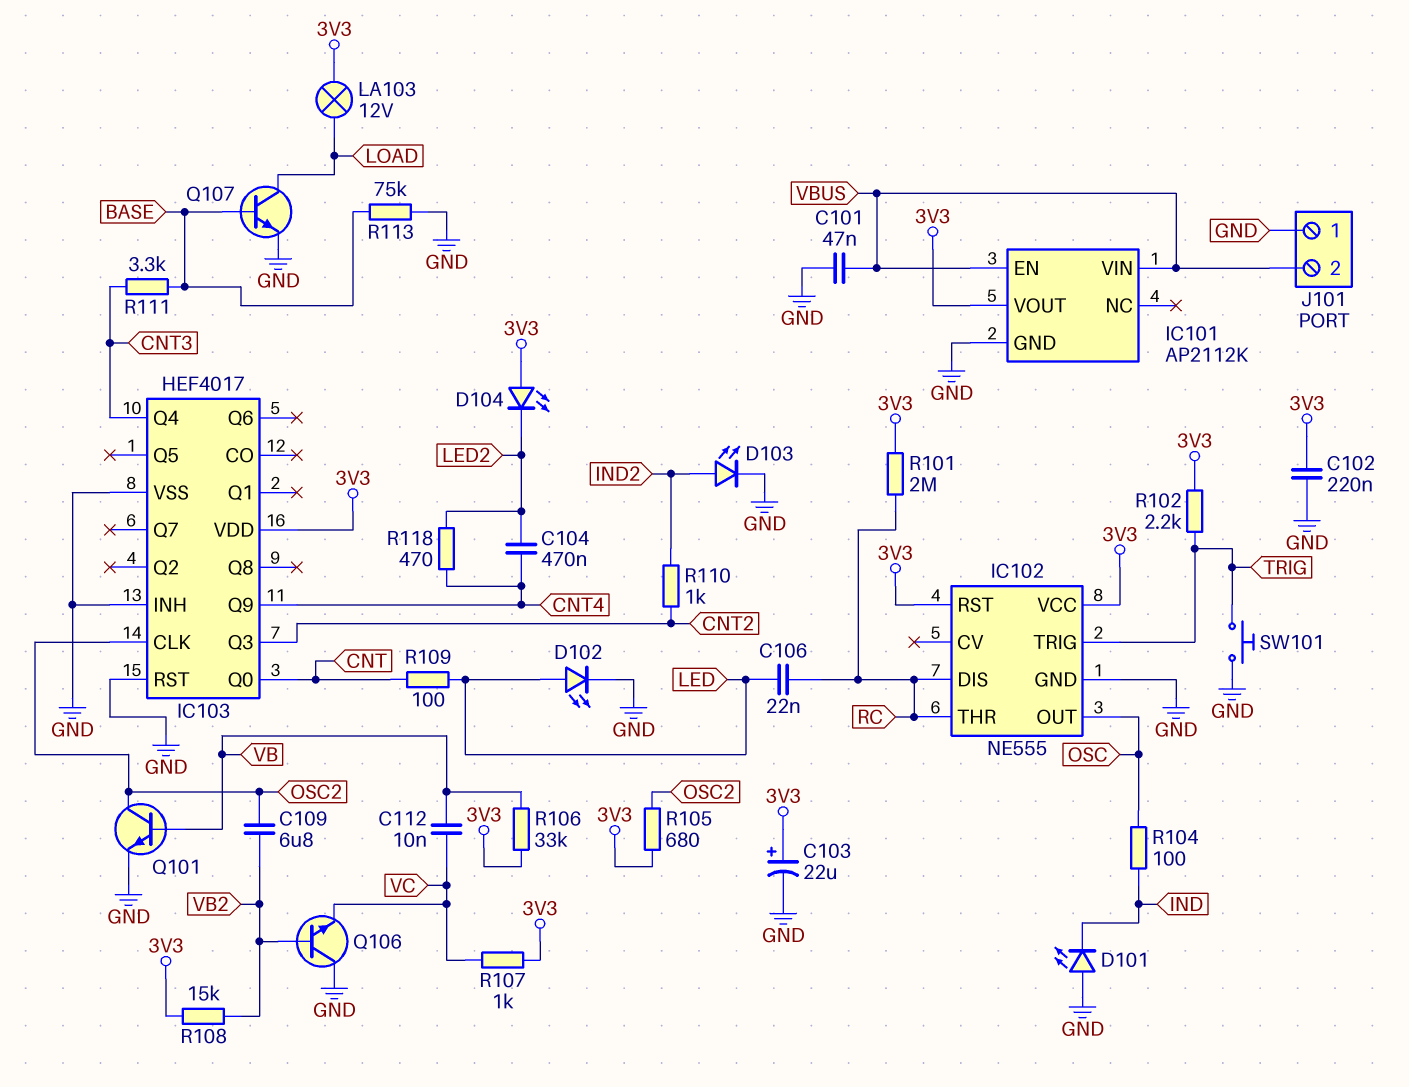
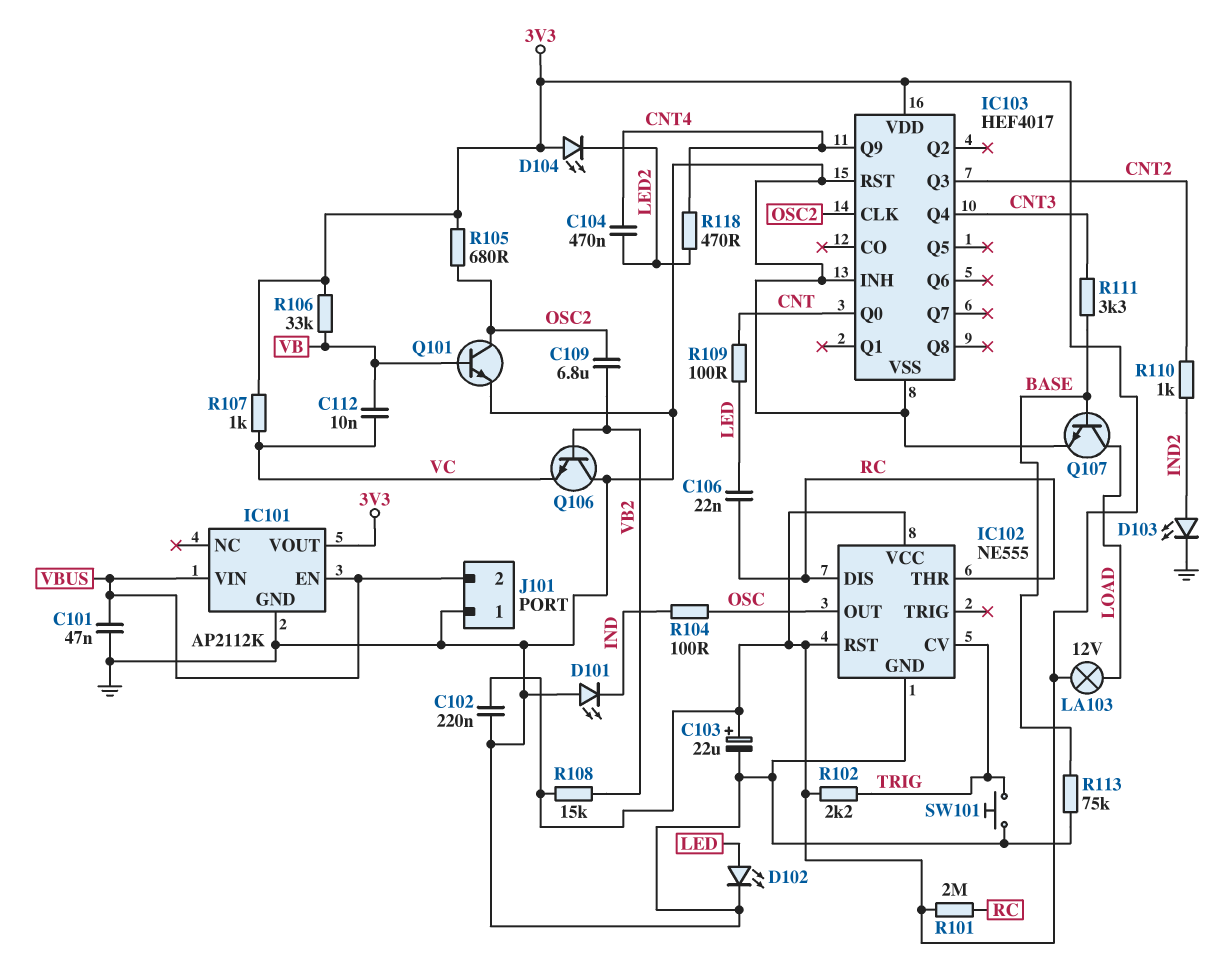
IC102 pin CV: none -> TRIG
IC102 pin TRIG: TRIG -> none

